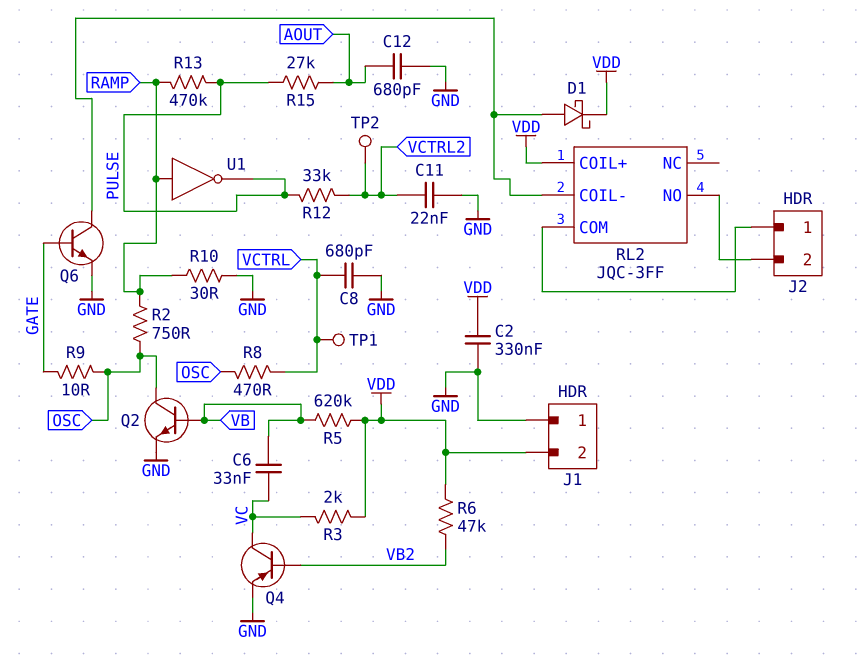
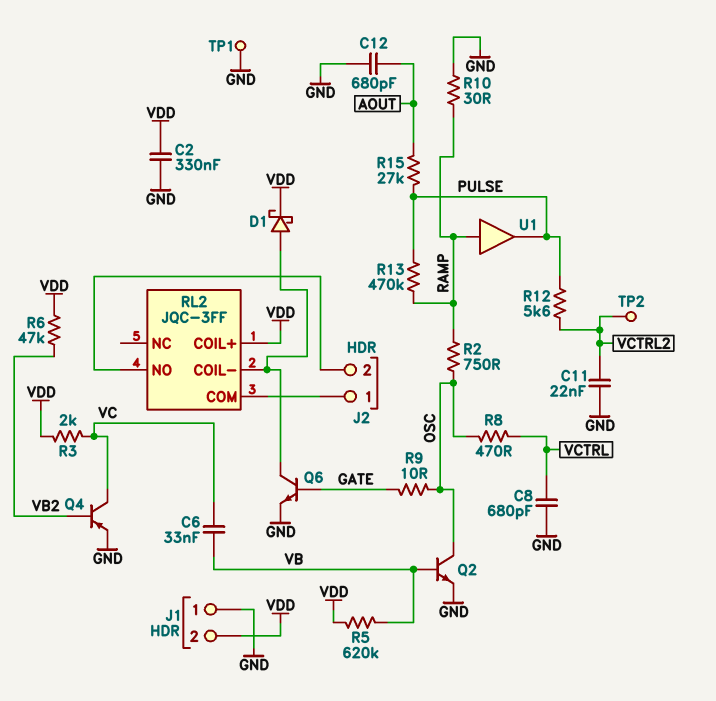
R12: 33k (PULSE, VCTRL2) -> 5.6k (PULSE, VCTRL2)
TP1: test point (VCTRL) -> test point (GND)
U1: NOT (in RAMP, out PULSE) -> buffer (in RAMP, out PULSE)

